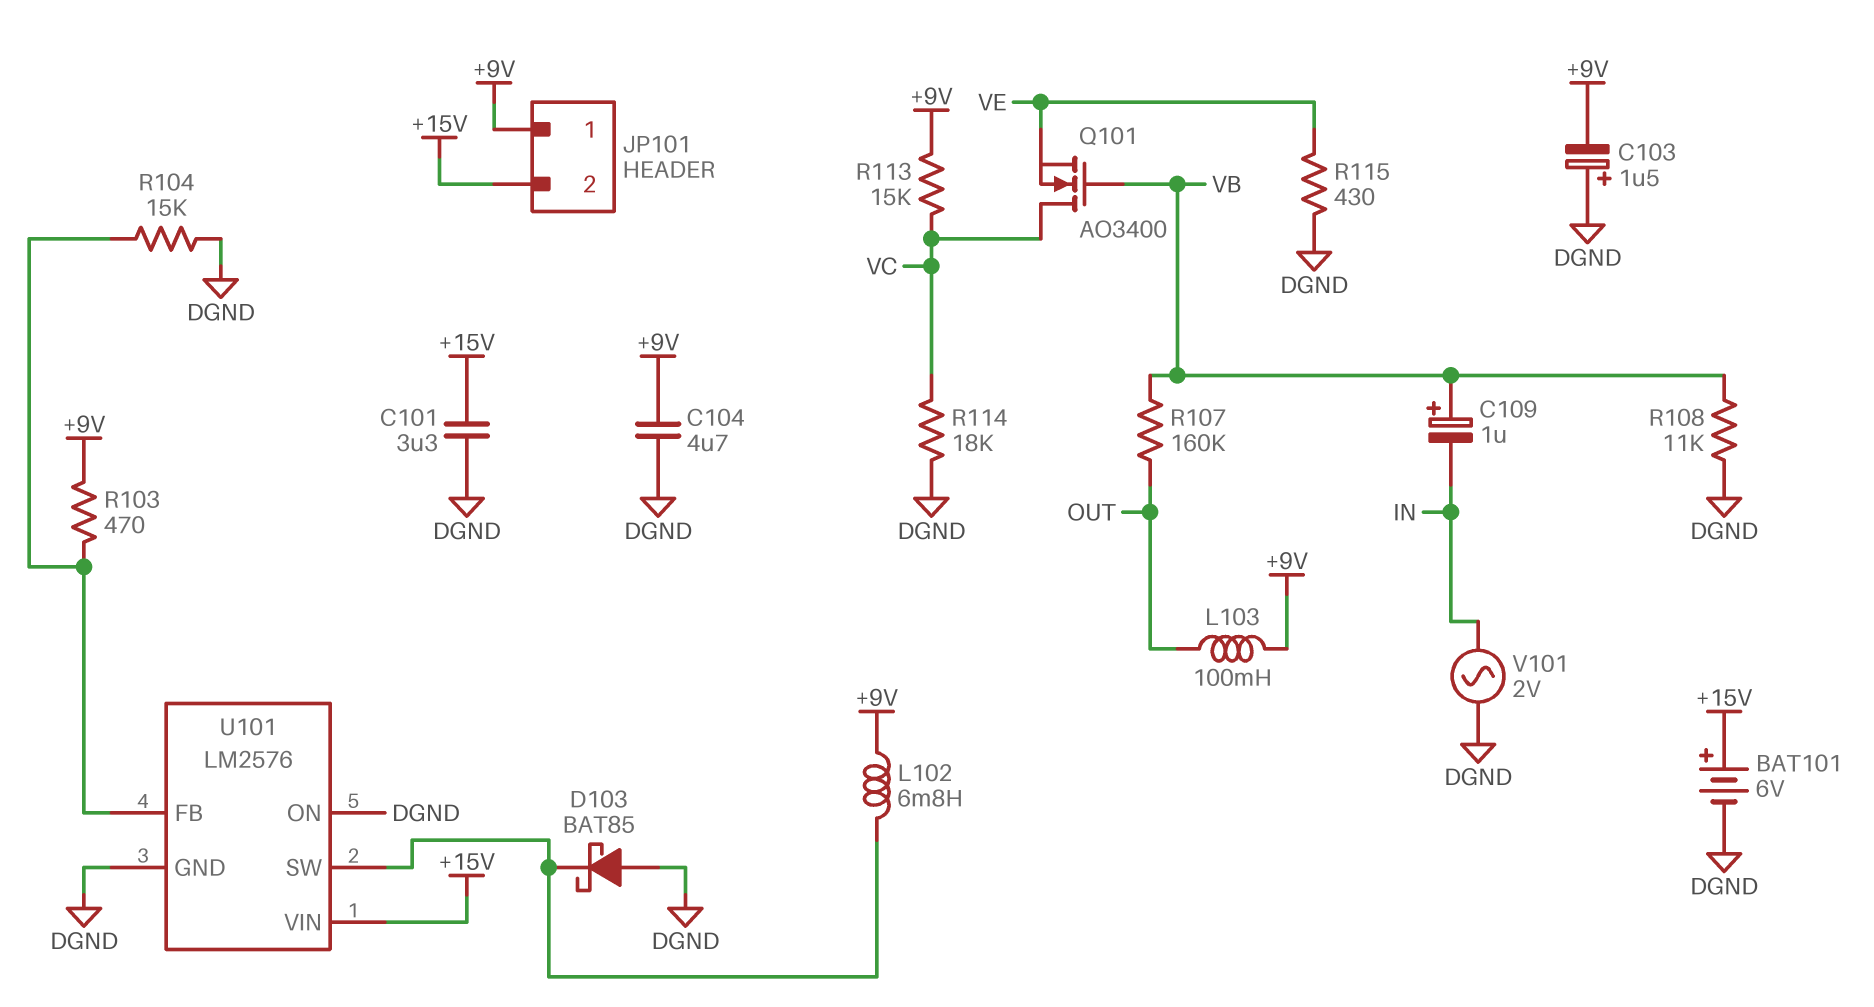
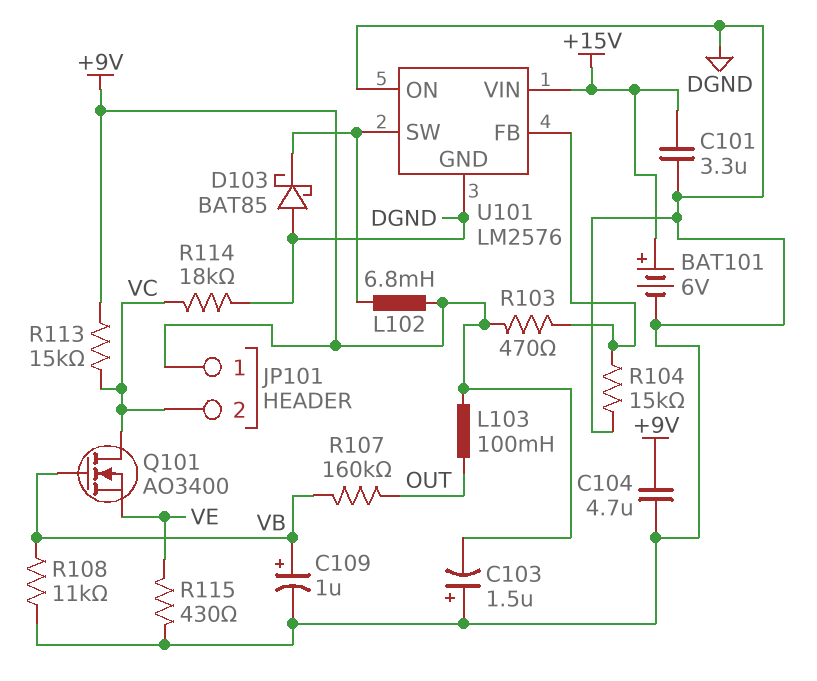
C109: 1uF (plus VB, minus IN) -> 1uF (plus VB, minus DGND)
JP101 pin 2: +15V -> VC
V101: AC 2V (DGND, IN) -> none

